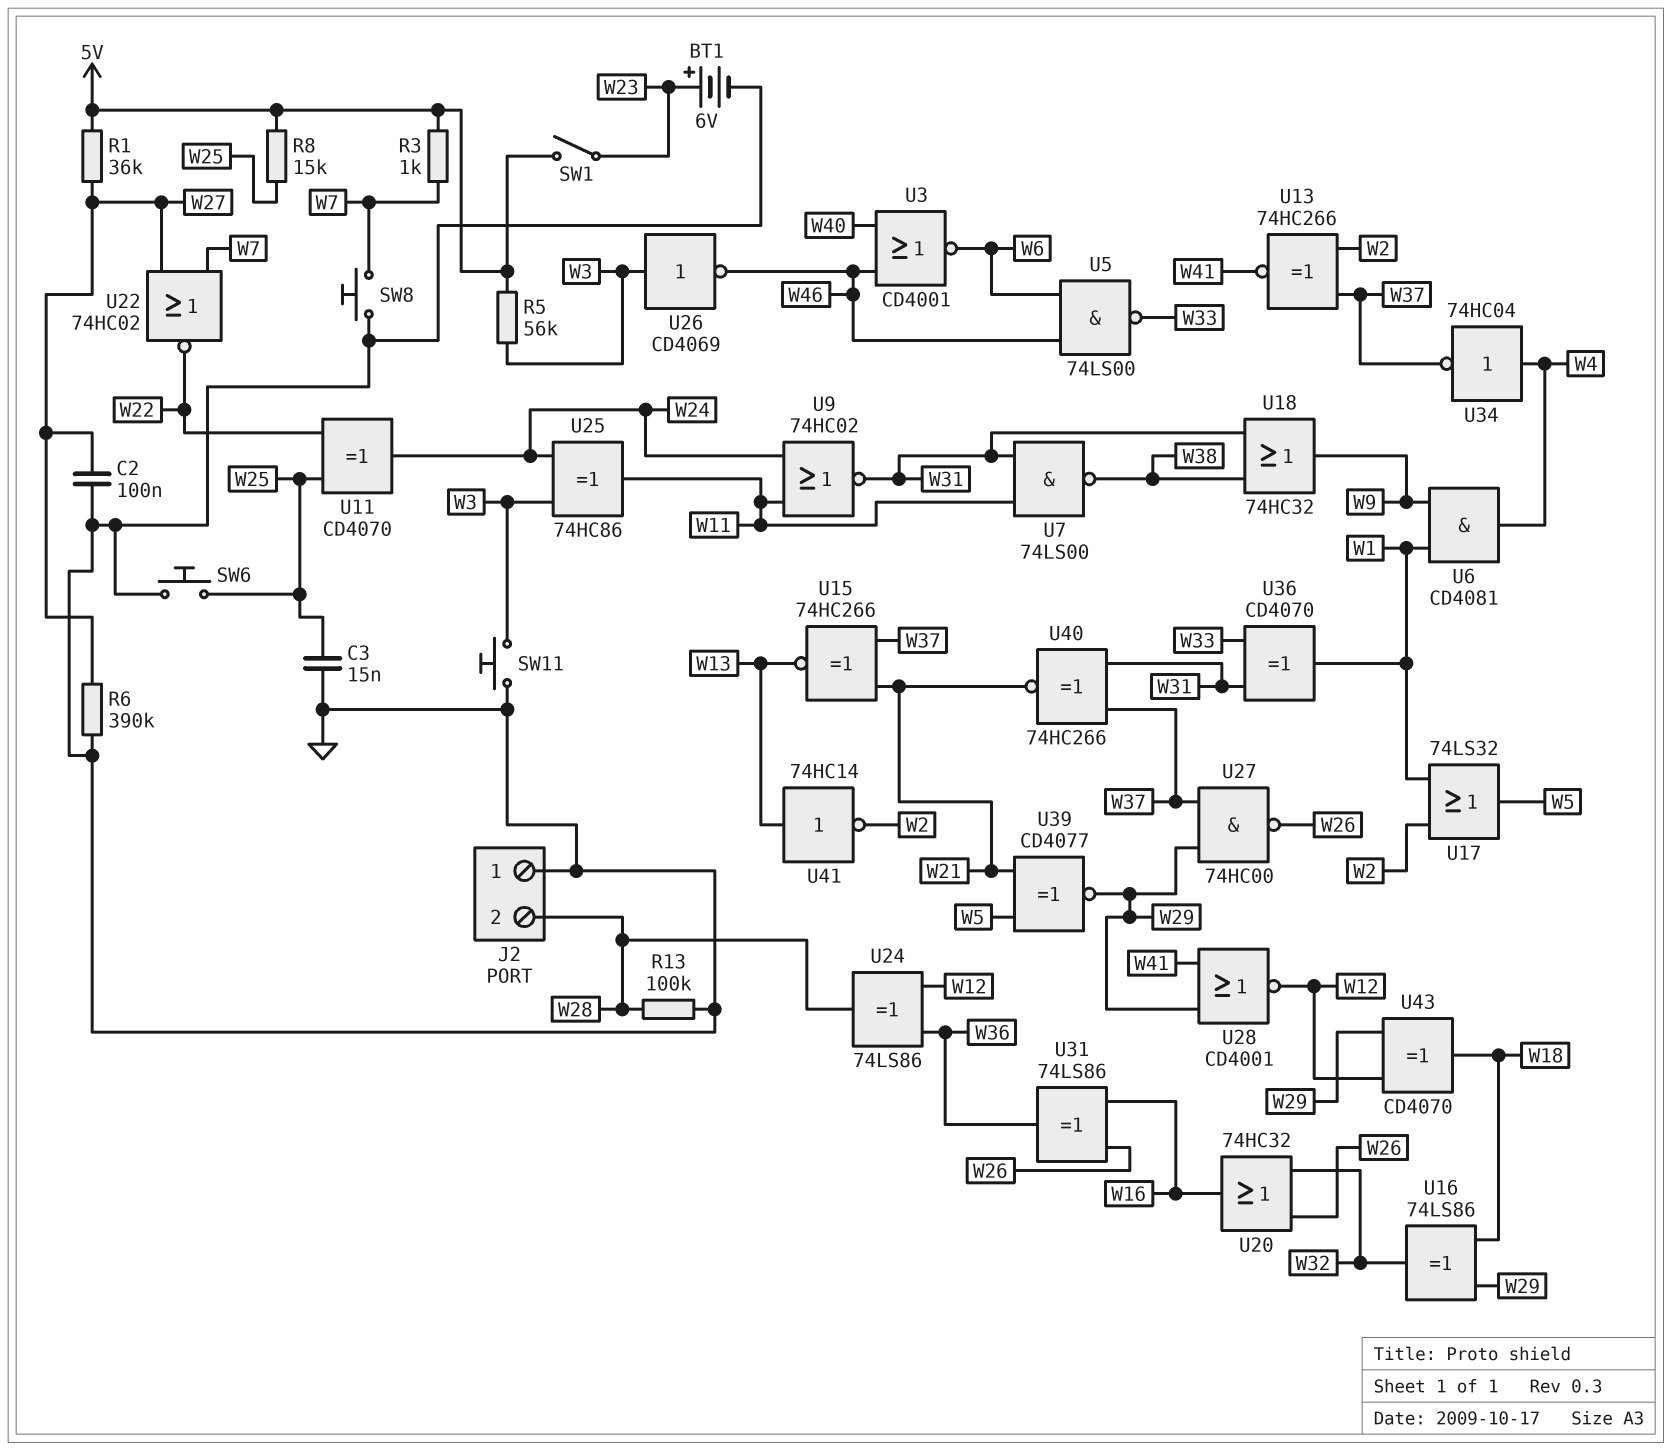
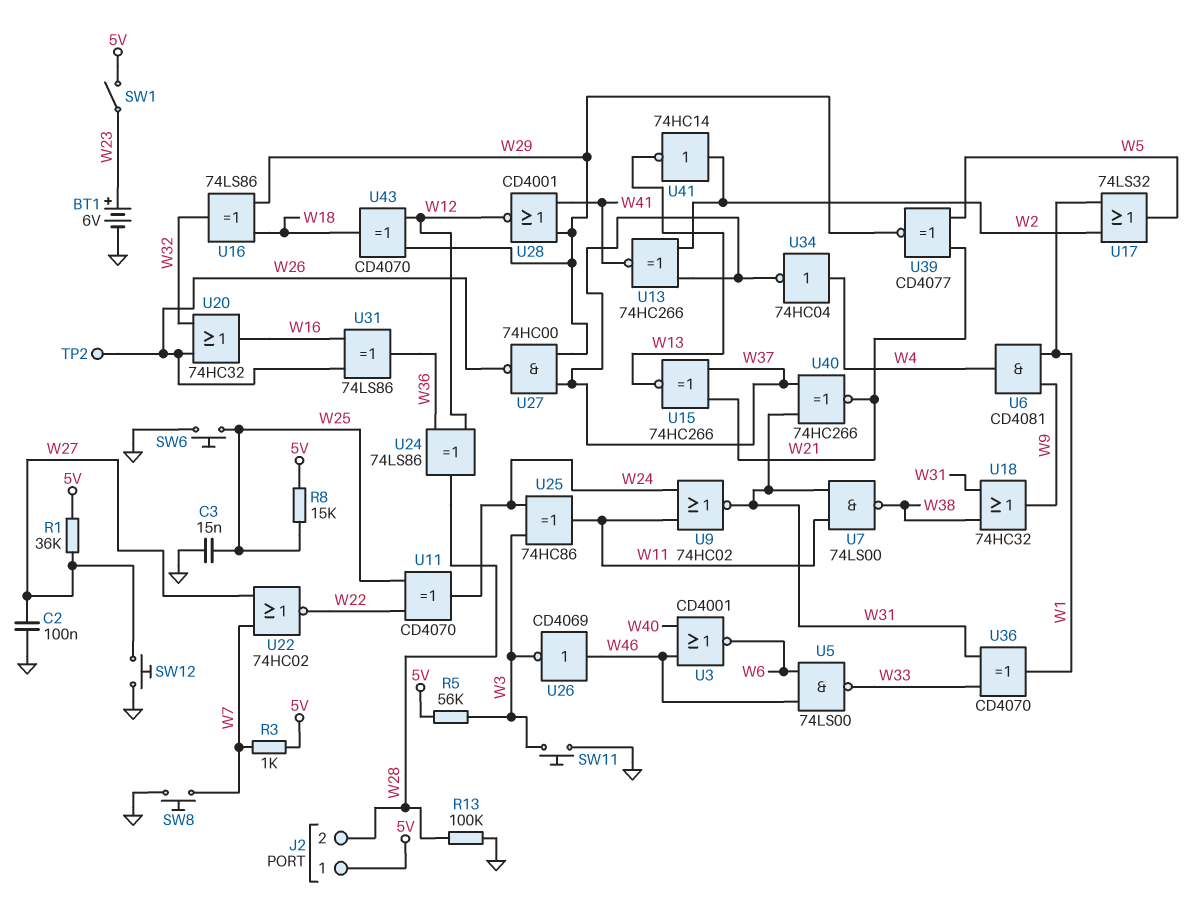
J2 pin 1: GND -> 5V
R6: 390k (GND, W27) -> none
SW12: none -> button (GND, W27)
TP2: none -> test point (W26)
U26: NOT CD4069 (in W3, out W46) -> NOT CD4069 (in W46, out W3)
U41: NOT 74HC14 (in W13, out W2) -> NOT 74HC14 (in W2, out W13)

